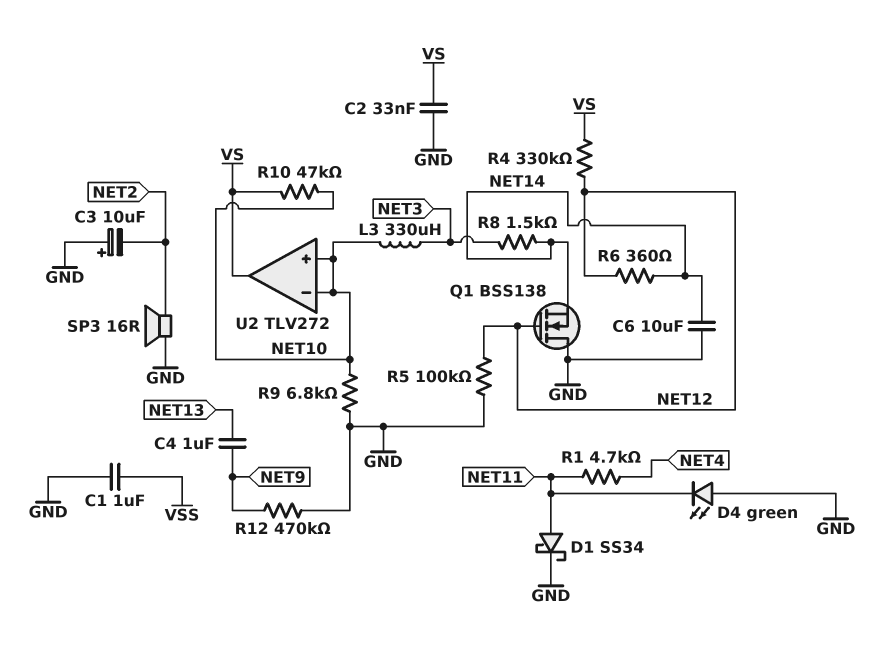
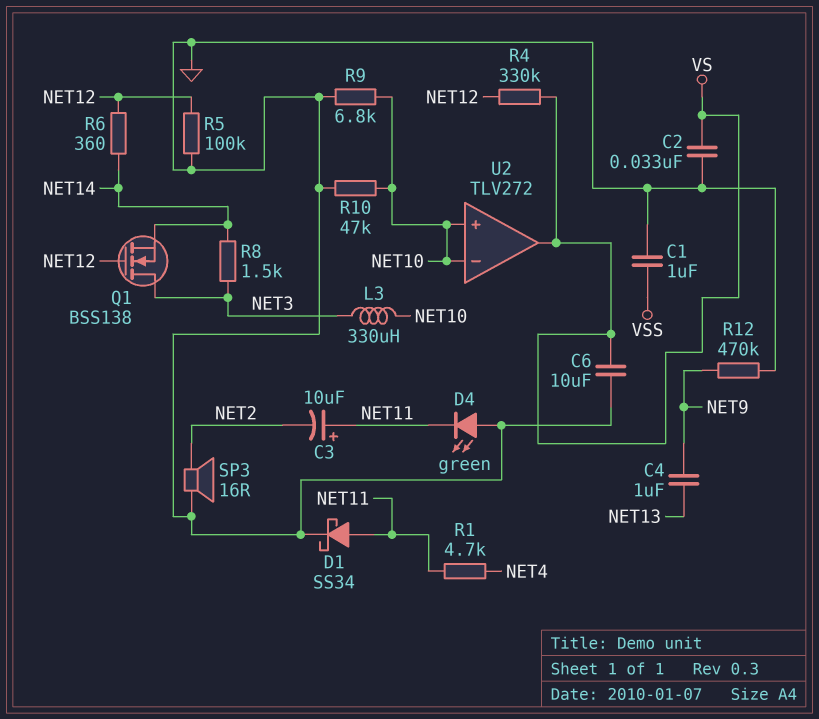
C3: 10uF (plus GND, minus NET2) -> 10uF (plus NET11, minus NET2)
C6: 10uF (GND, NET14) -> 10uF (GND, VS)
Q1: NMOS BSS138 (G NET12, D GND, S NET14) -> NMOS BSS138 (G NET12, D NET3, S NET14)
R10: 47k (NET10, VS) -> 47k (GND, NET10)

